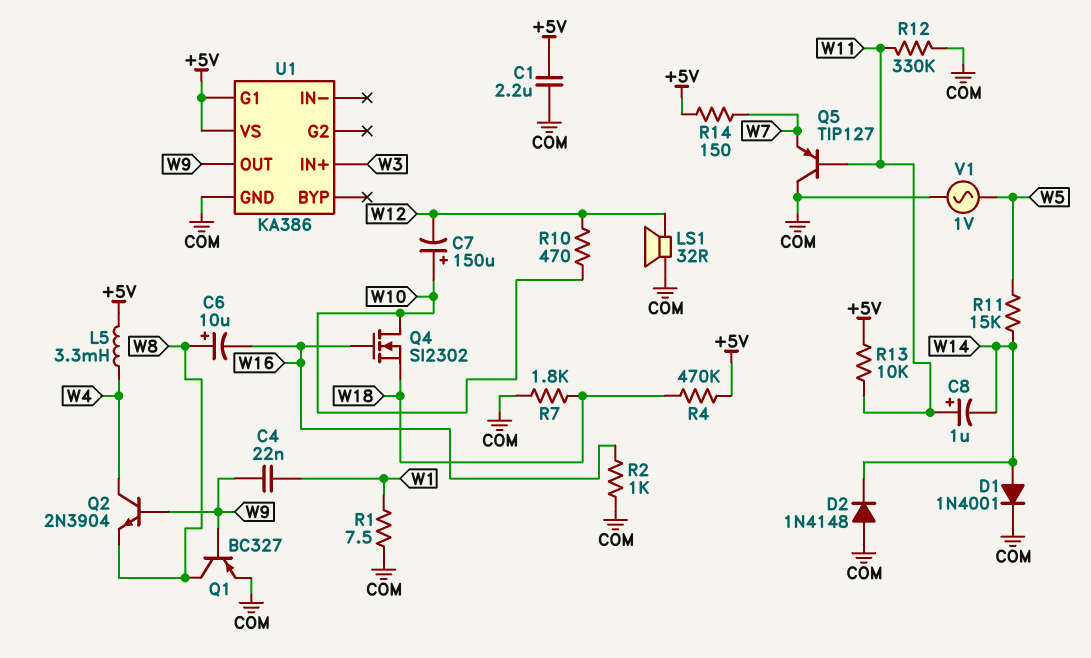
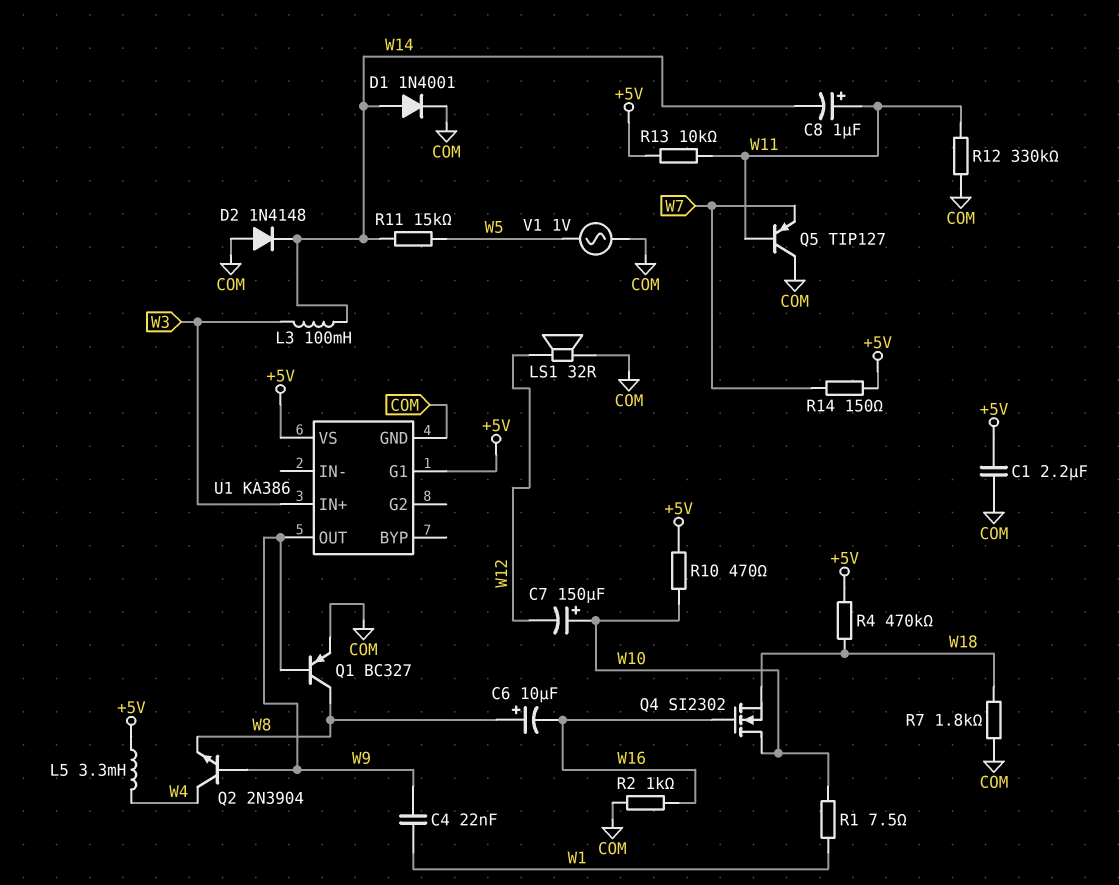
L3: none -> 100mH (W3, W14)
R1: 7.5 (COM, W1) -> 7.5 (W1, W10)
R10: 470 (W10, W12) -> 470 (+5V, W10)

